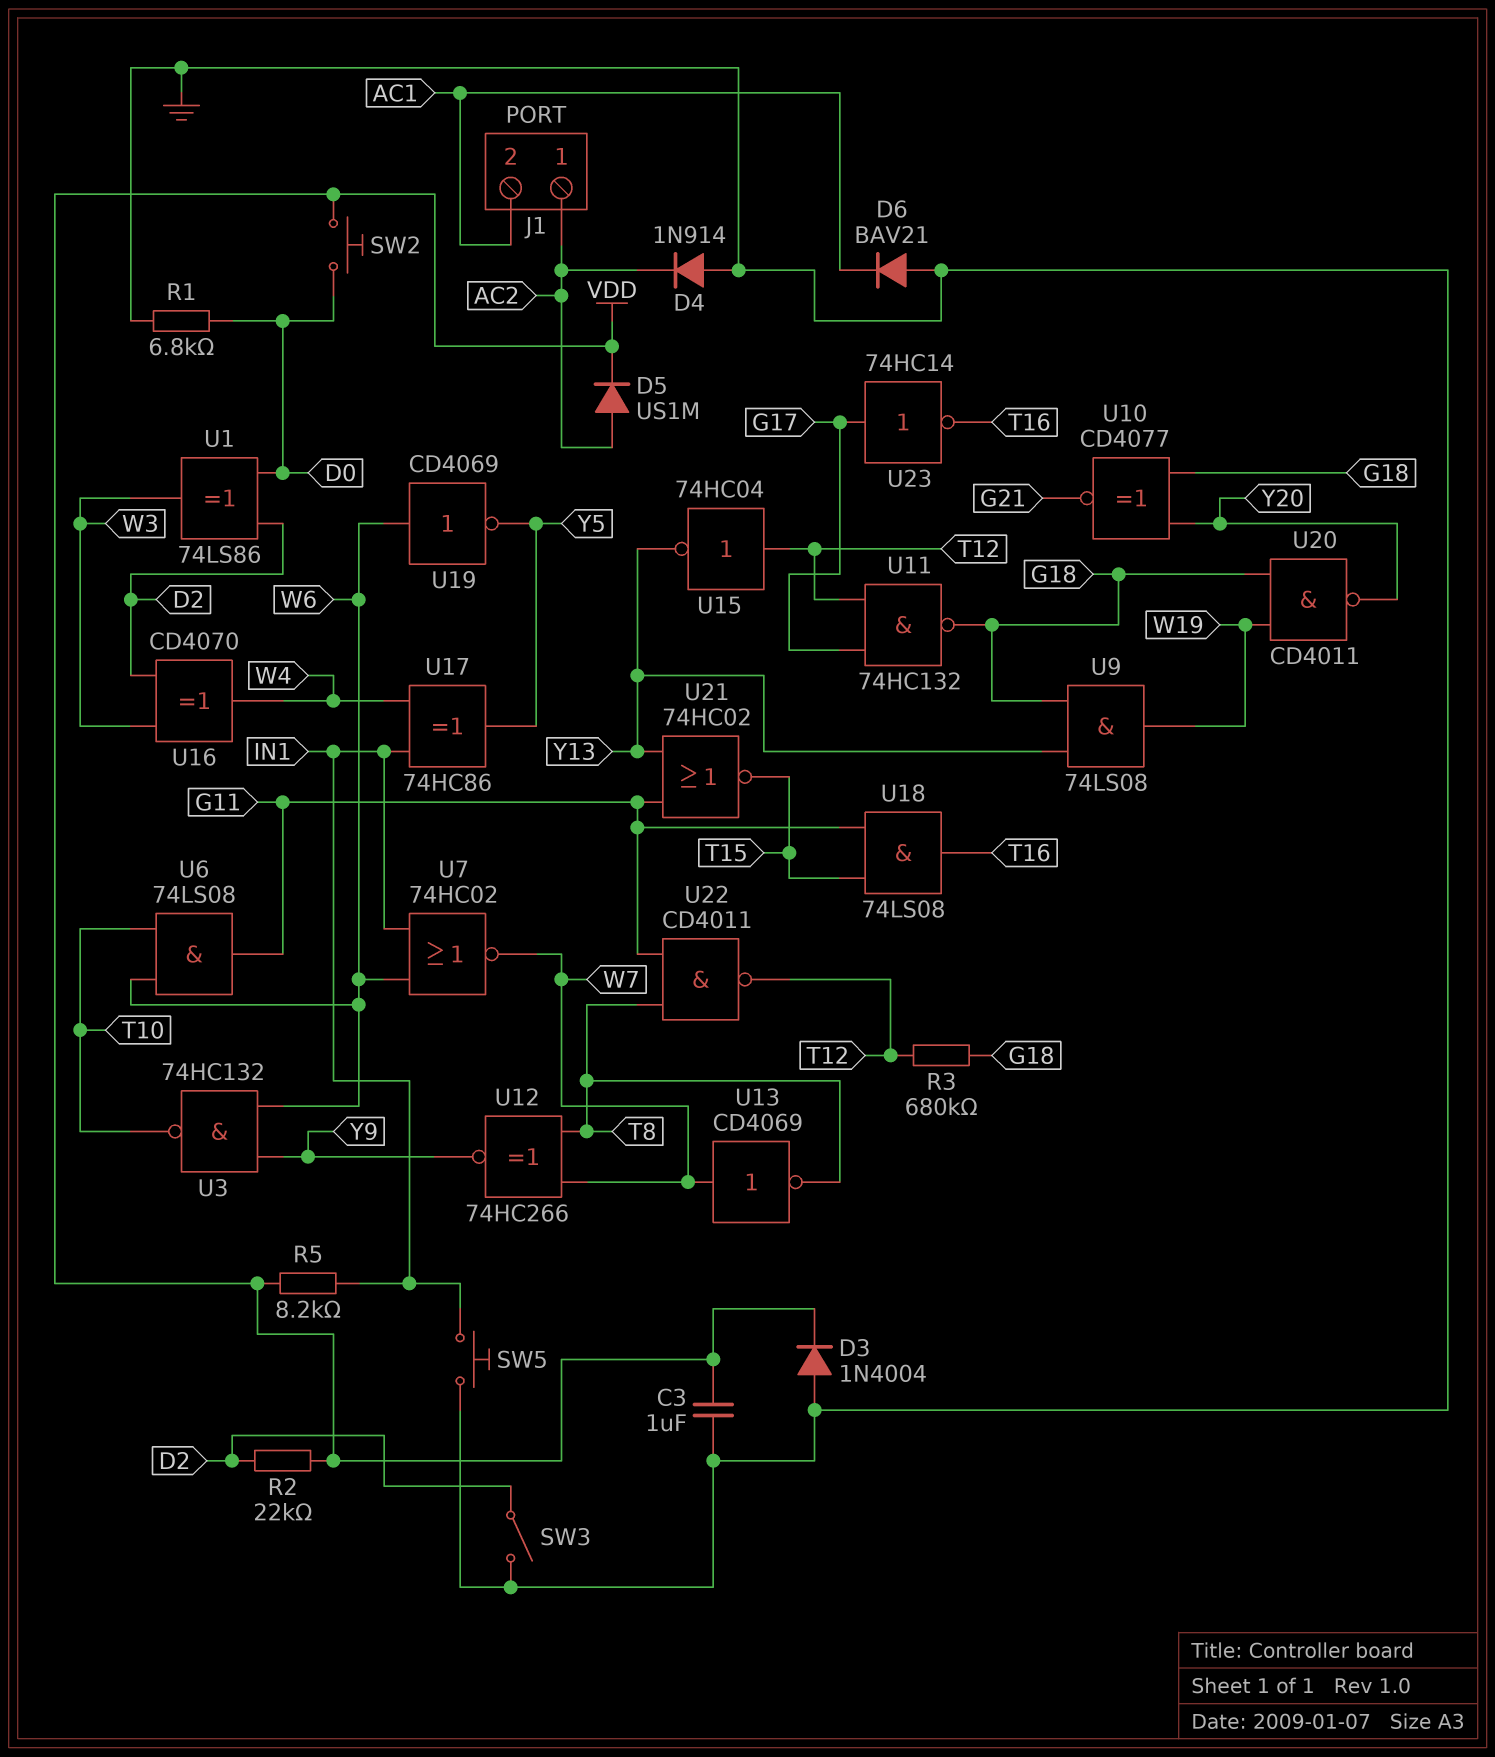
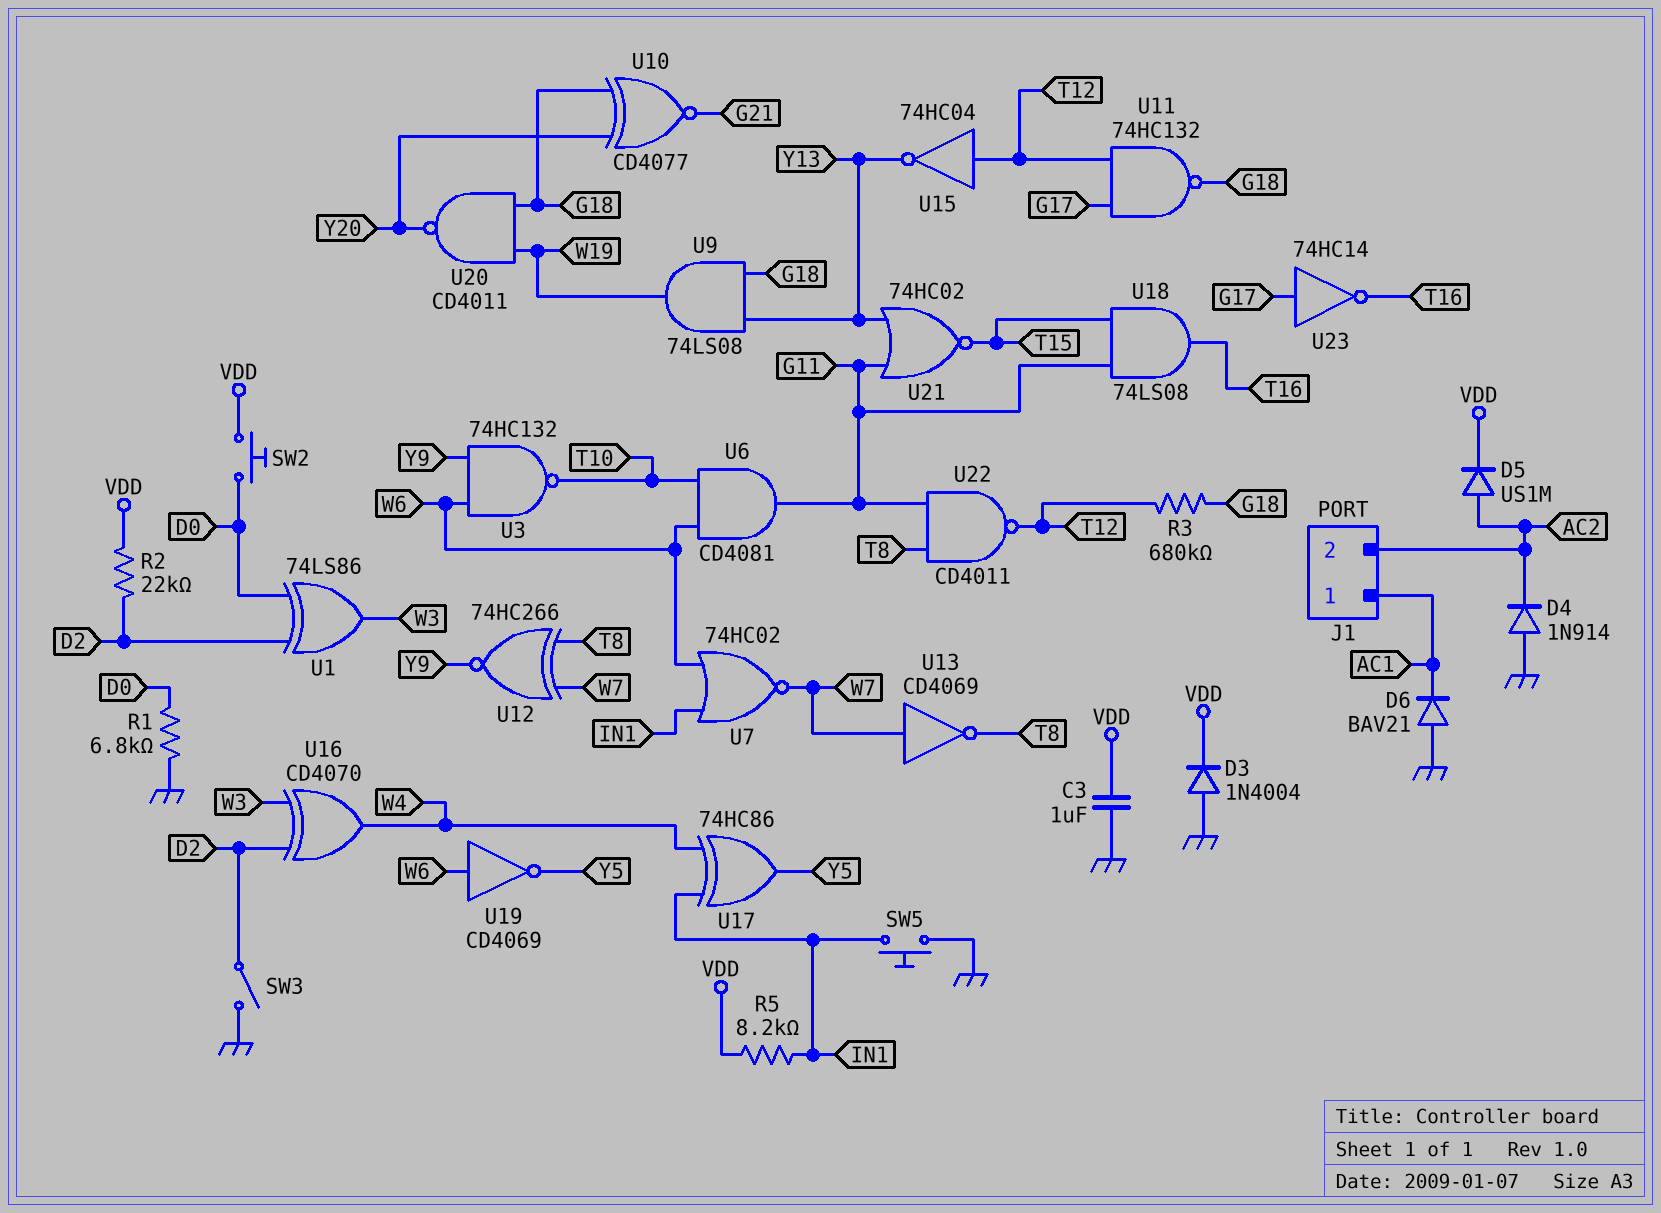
J1 pin 1: AC2 -> AC1
J1 pin 2: AC1 -> AC2
U6: AND 74LS08 (in T10, in W6, out G11) -> AND CD4081 (in T10, in W6, out G11)

